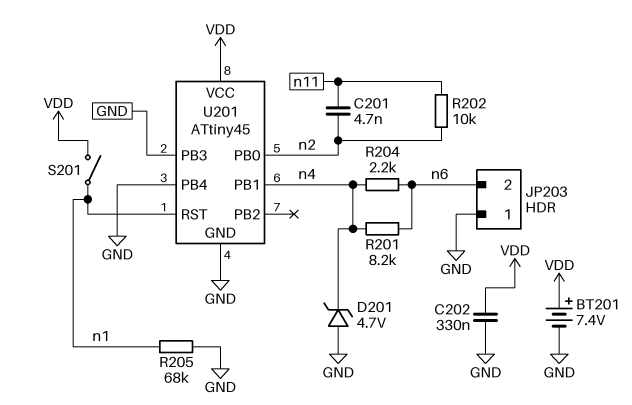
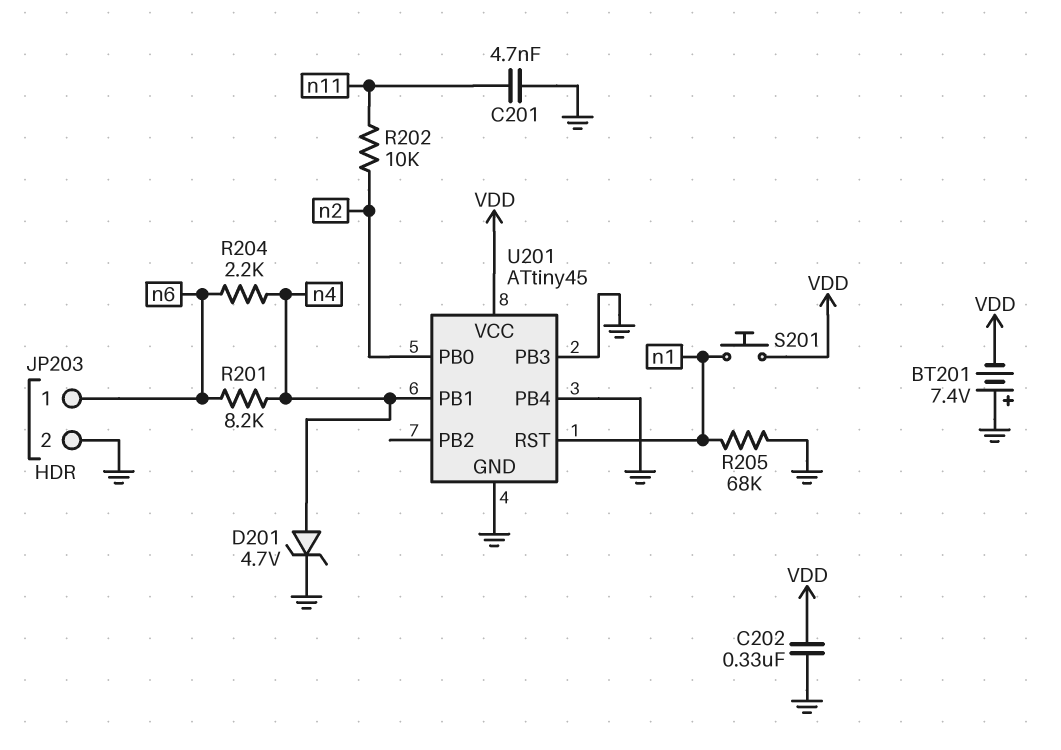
BT201: 7.4V (plus VDD, minus GND) -> 7.4V (plus GND, minus VDD)
C201: 4.7nF (n2, n11) -> 4.7nF (GND, n11)
D201: zener 4.7V (A GND, K n4) -> zener 4.7V (A n4, K GND)
JP203 pin 1: GND -> n6
JP203 pin 2: n6 -> GND
S201: switch (VDD, n1) -> button (VDD, n1)

